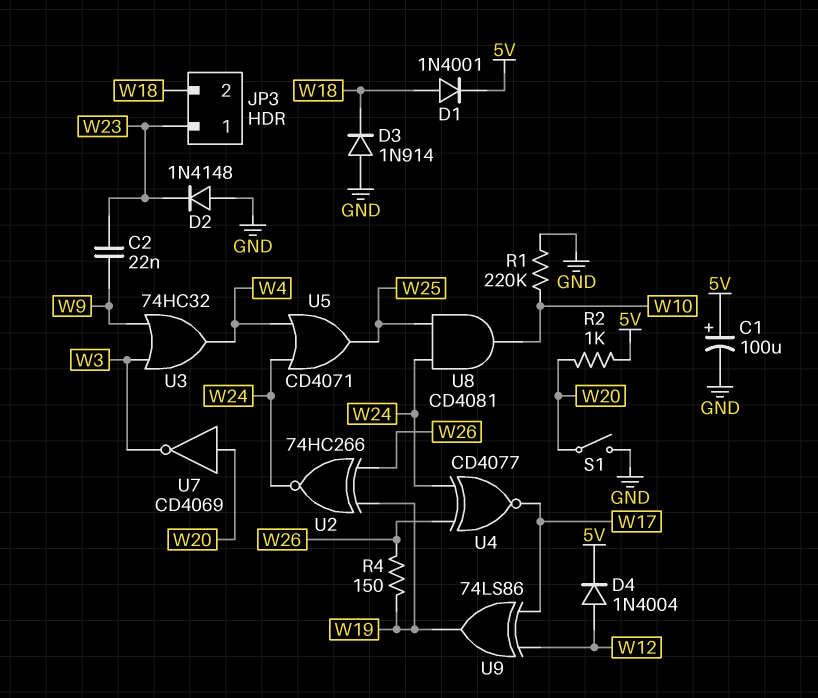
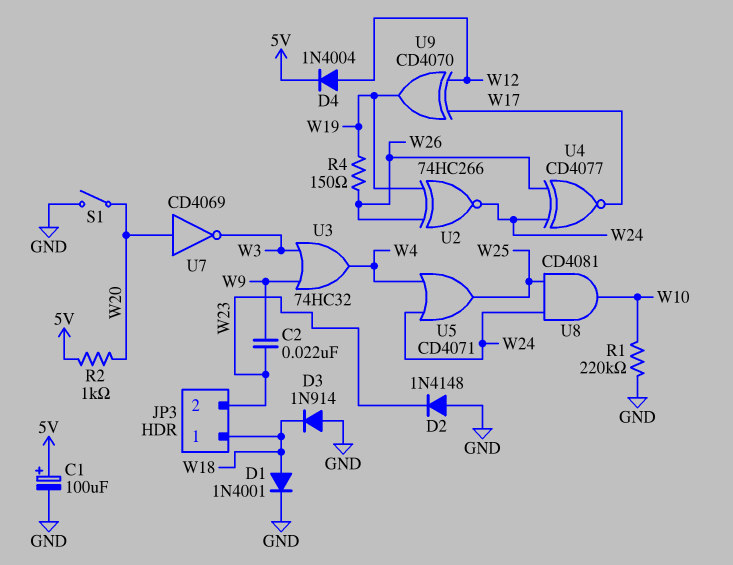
D1: diode 1N4001 (A W18, K 5V) -> diode 1N4001 (A W18, K GND)
JP3 pin 1: W23 -> W18
JP3 pin 2: W18 -> W23
U9: XOR 74LS86 (in W12, in W17, out W19) -> XOR CD4070 (in W12, in W17, out W19)

